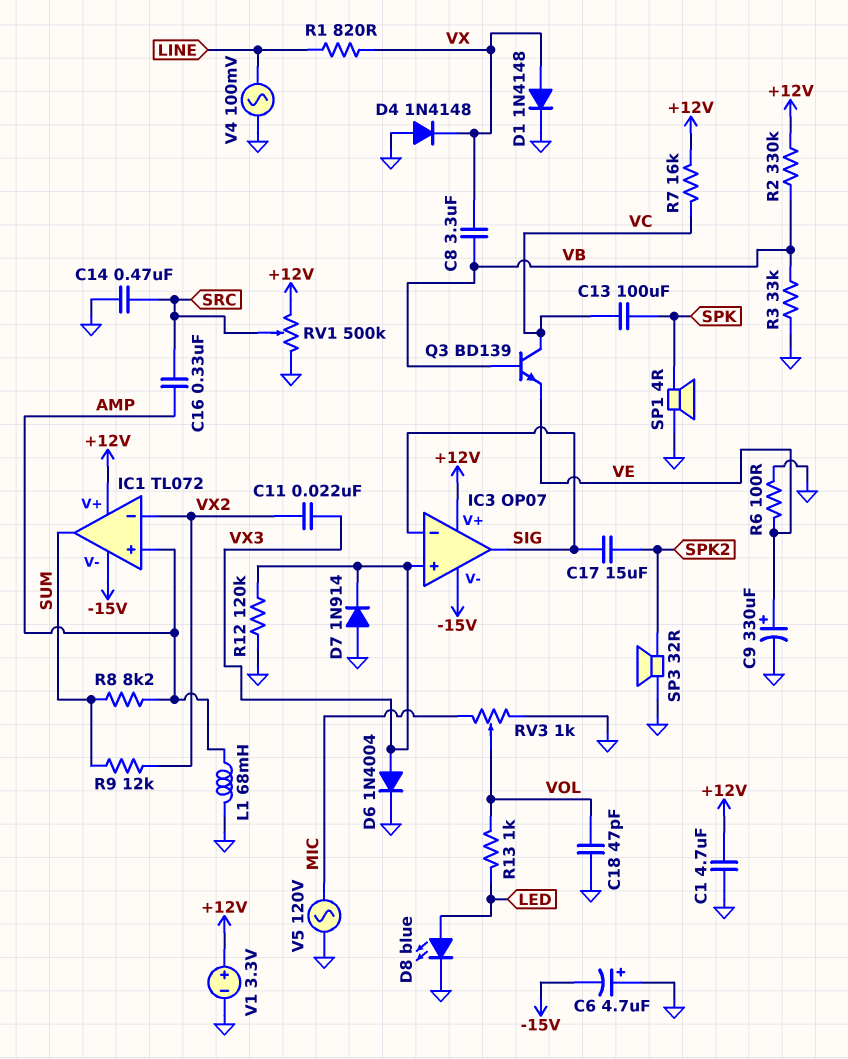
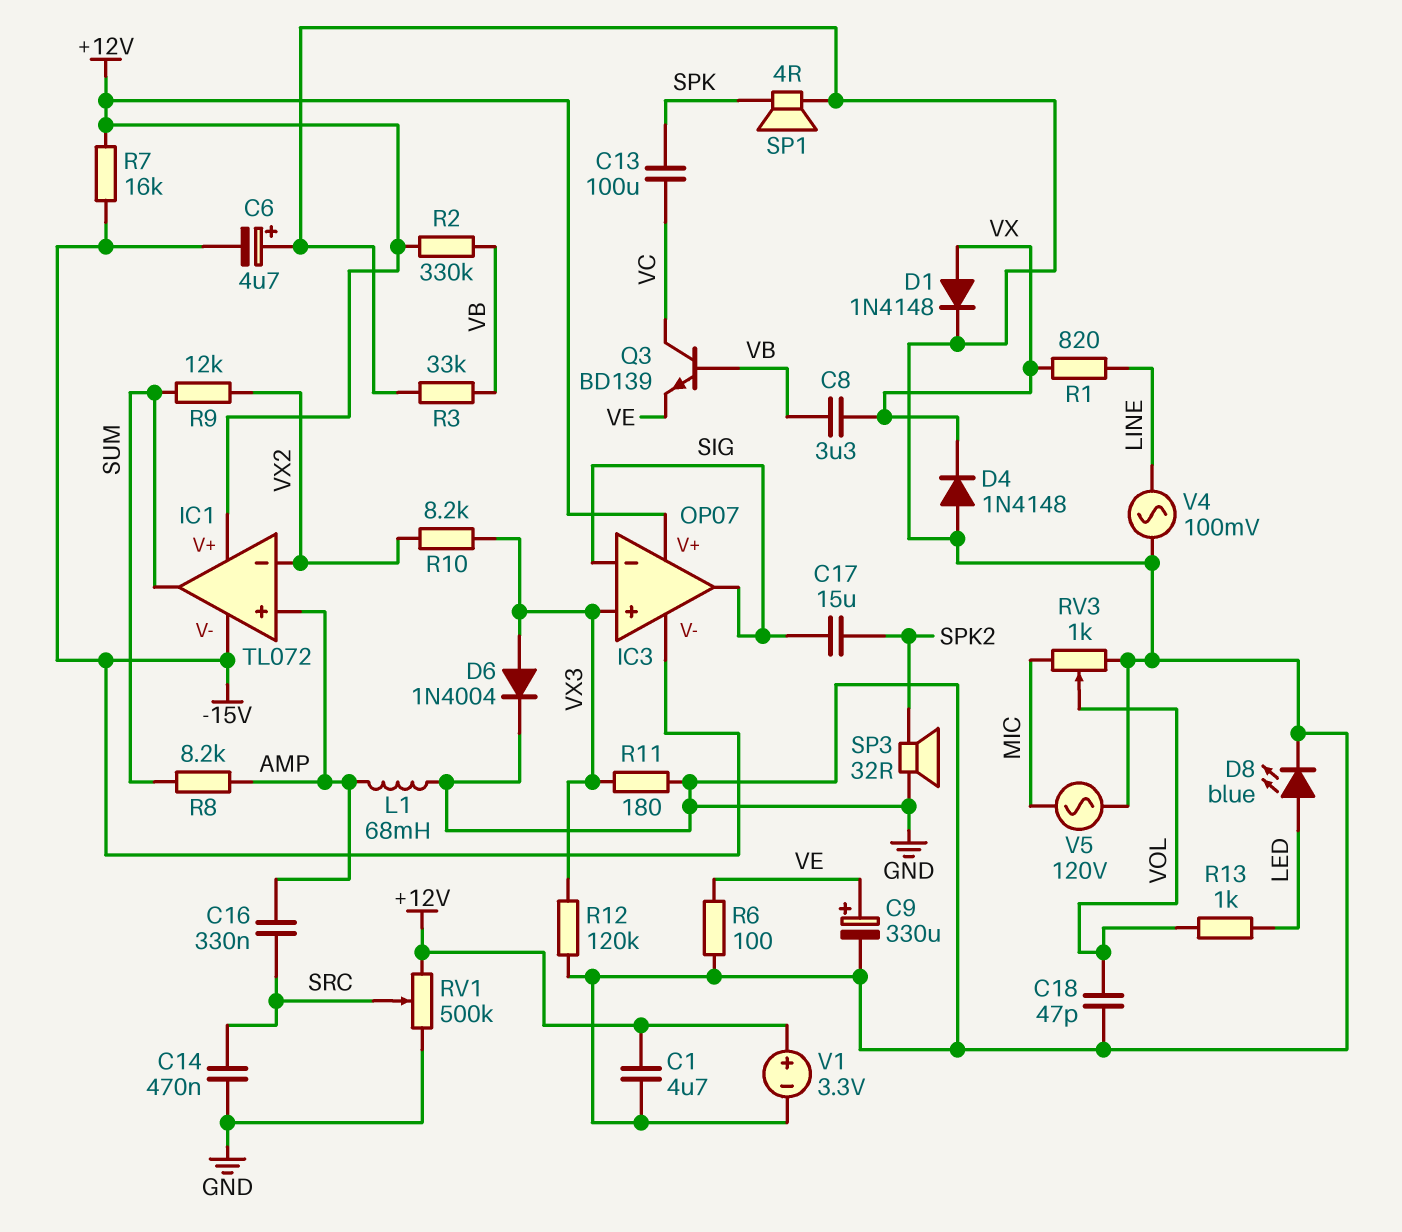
C11: 22nF (VX2, VX3) -> none
D7: diode 1N914 (A GND, K VX3) -> none
R7: 16k (+12V, VC) -> 16k (+12V, -15V)
R10: none -> 8.2k (VX2, VX3)
R11: none -> 180 (GND, VX3)

